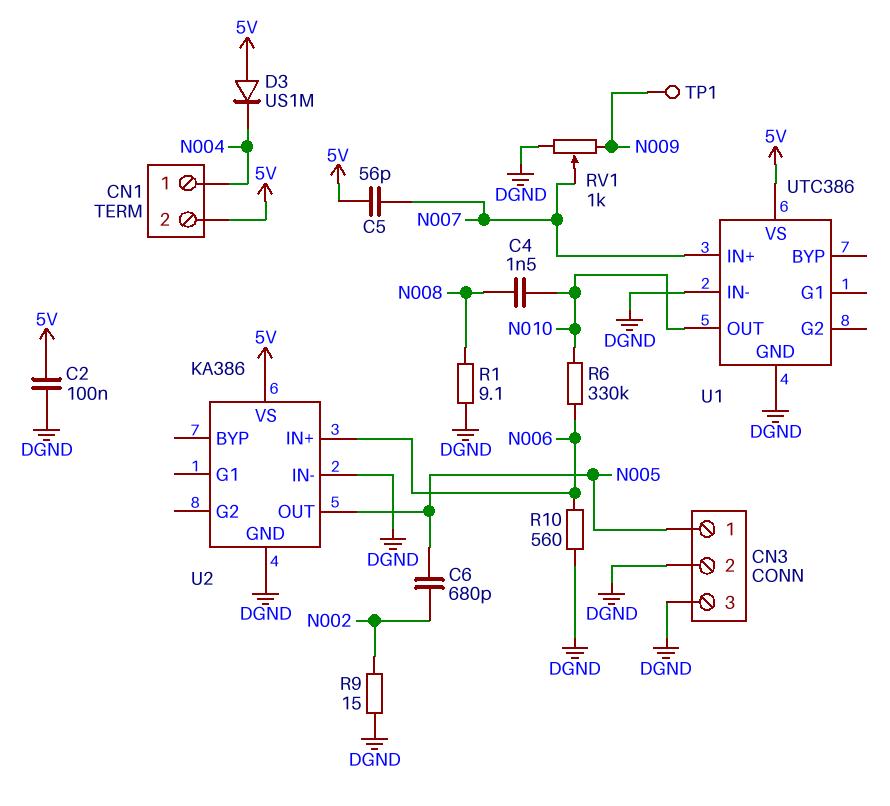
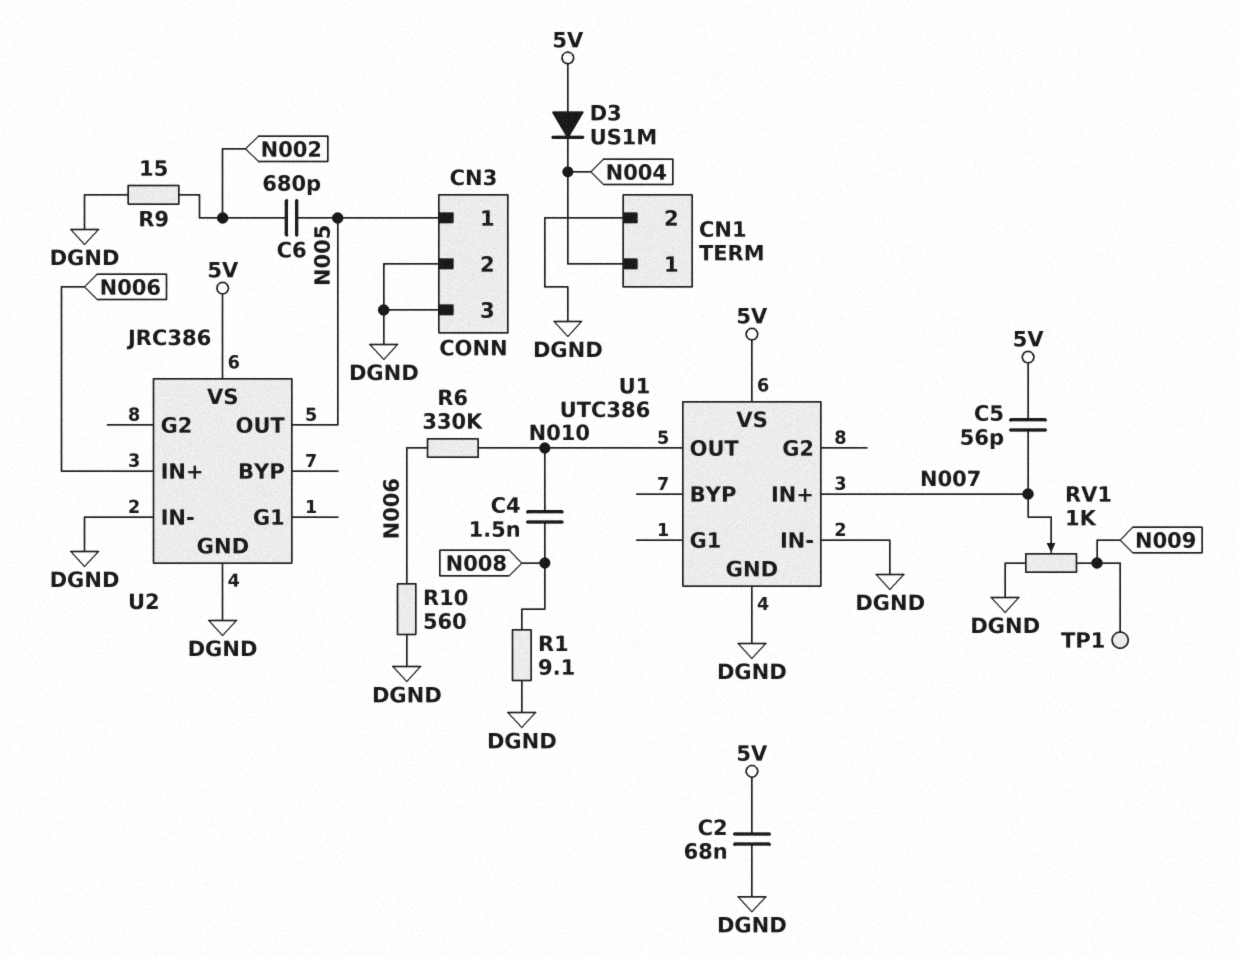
C2: 100nF (5V, DGND) -> 68nF (5V, DGND)
CN1 pin 2: 5V -> DGND
U2: KA386 -> JRC386

